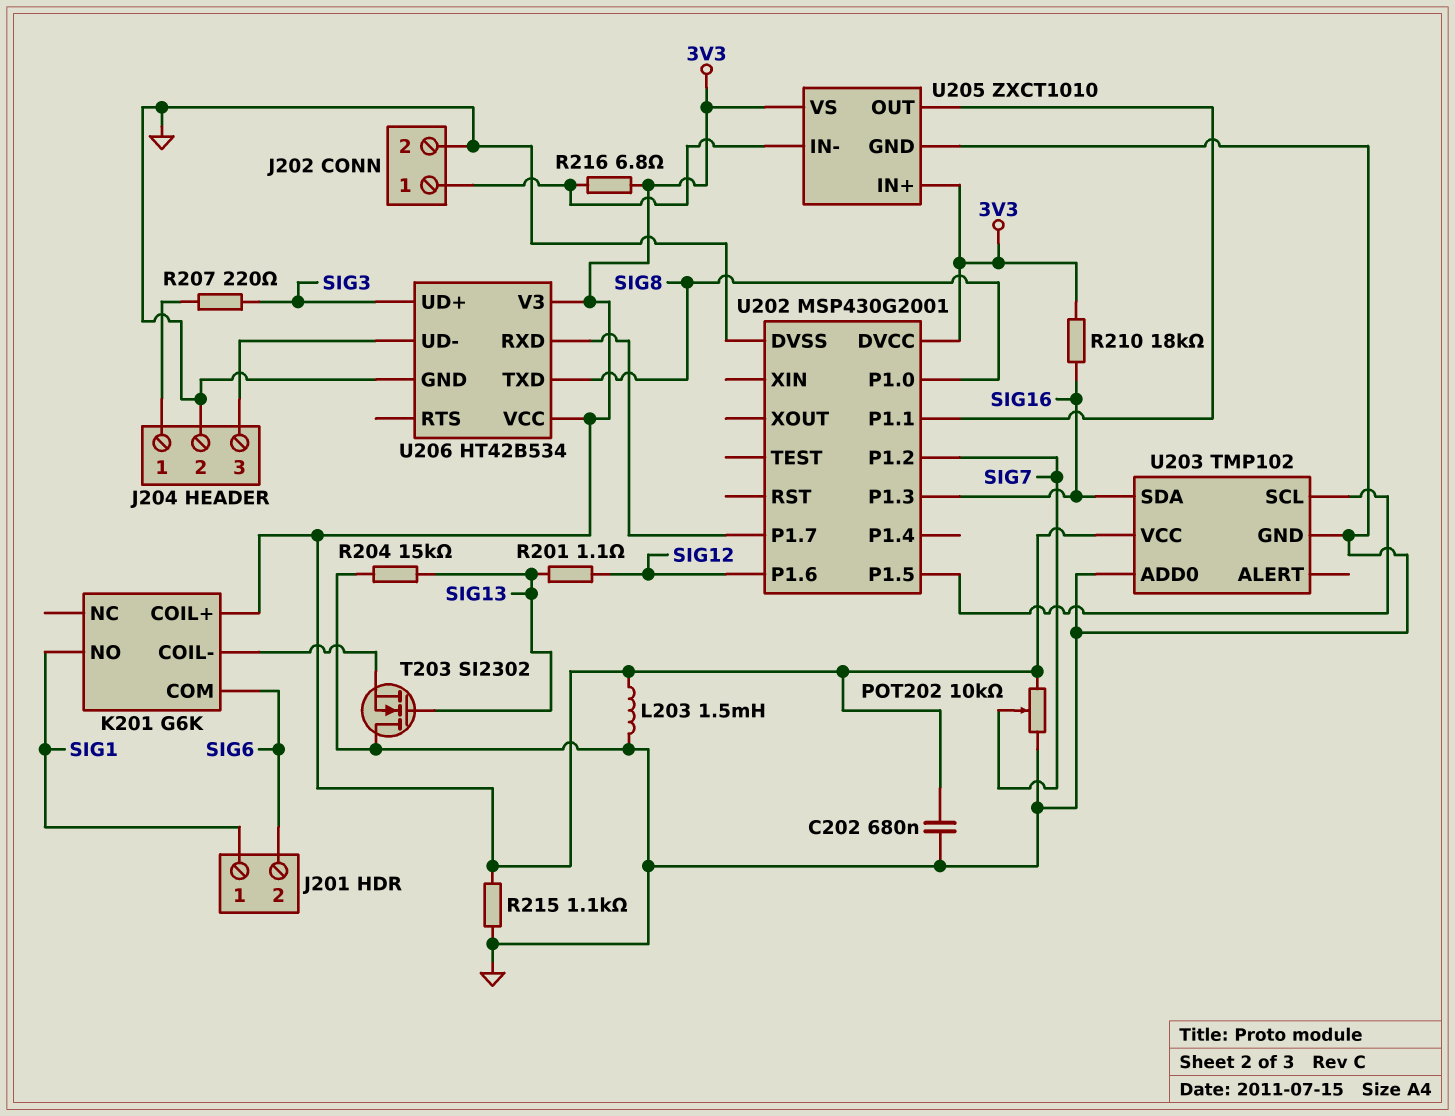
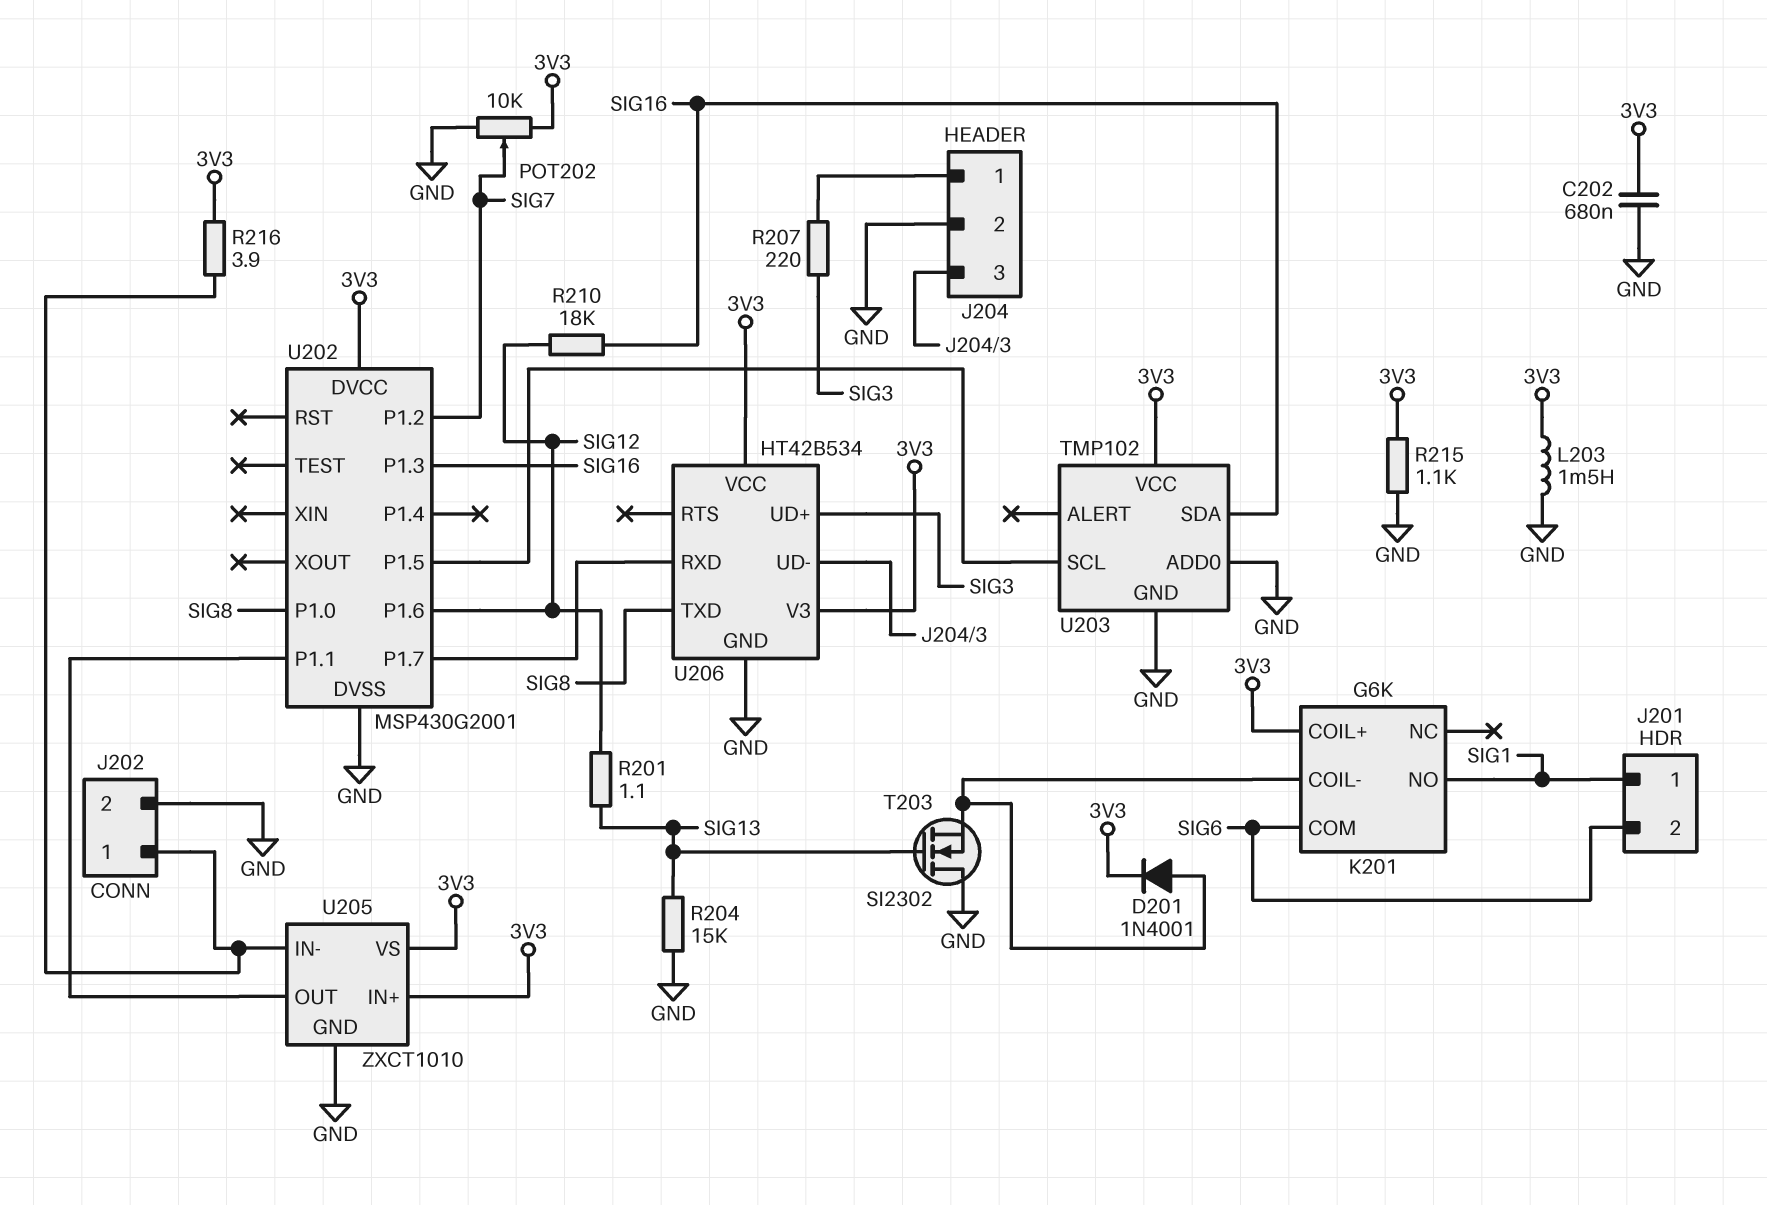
D201: none -> diode 1N4001 (A K201/COIL-, K 3V3)
R210: 18k (3V3, SIG16) -> 18k (SIG12, SIG16)
R216: 6.8 (3V3, J202/1) -> 3.9 (3V3, J202/1)

